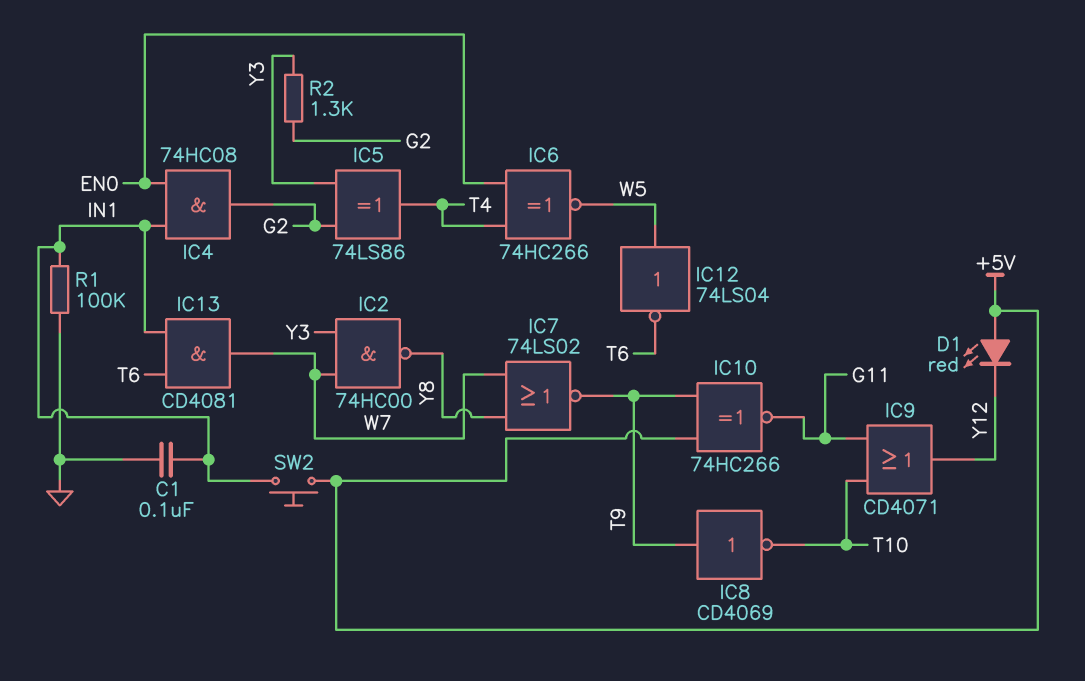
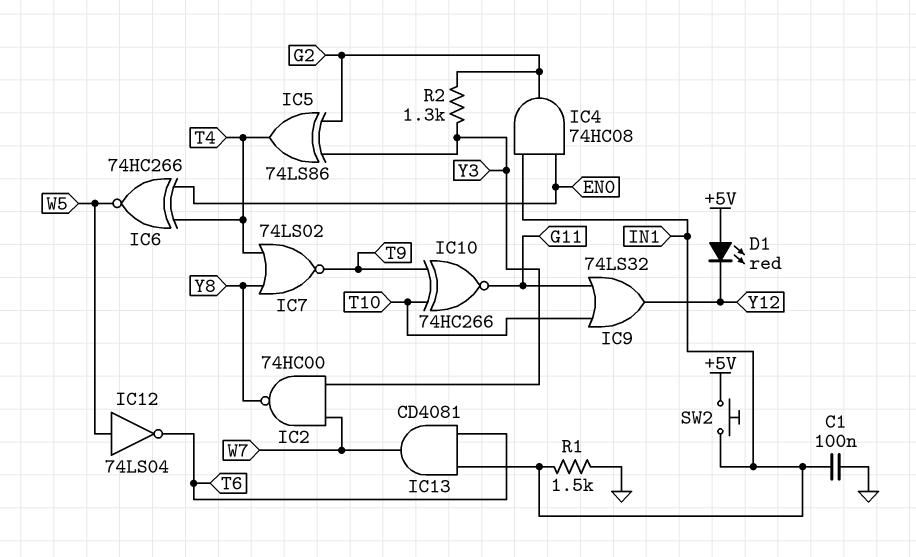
IC7: NOR 74LS02 (in W7, in Y8, out T9) -> NOR 74LS02 (in T4, in Y8, out T9)
IC8: NOT CD4069 (in T9, out T10) -> none
IC9: OR CD4071 (in G11, in T10, out Y12) -> OR 74LS32 (in G11, in T10, out Y12)
IC10: XNOR 74HC266 (in +5V, in T9, out G11) -> XNOR 74HC266 (in T9, in T10, out G11)
R1: 100k (GND, IN1) -> 1.5k (GND, IN1)

